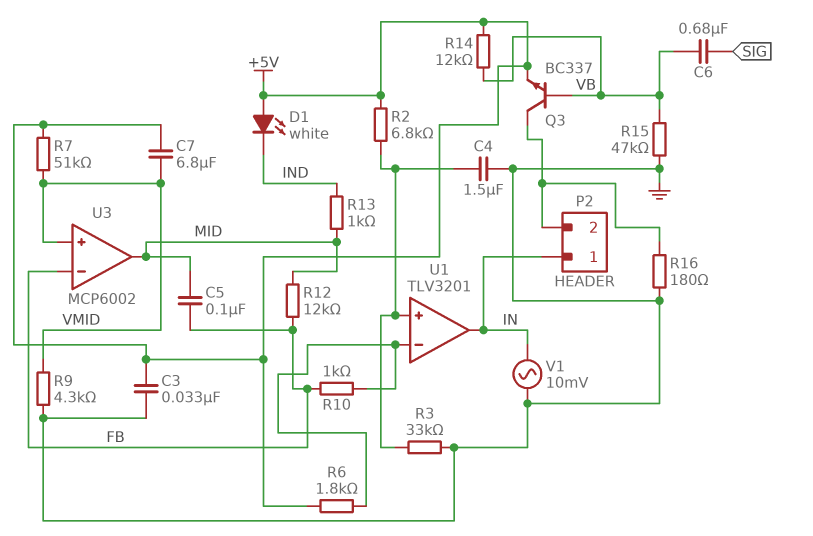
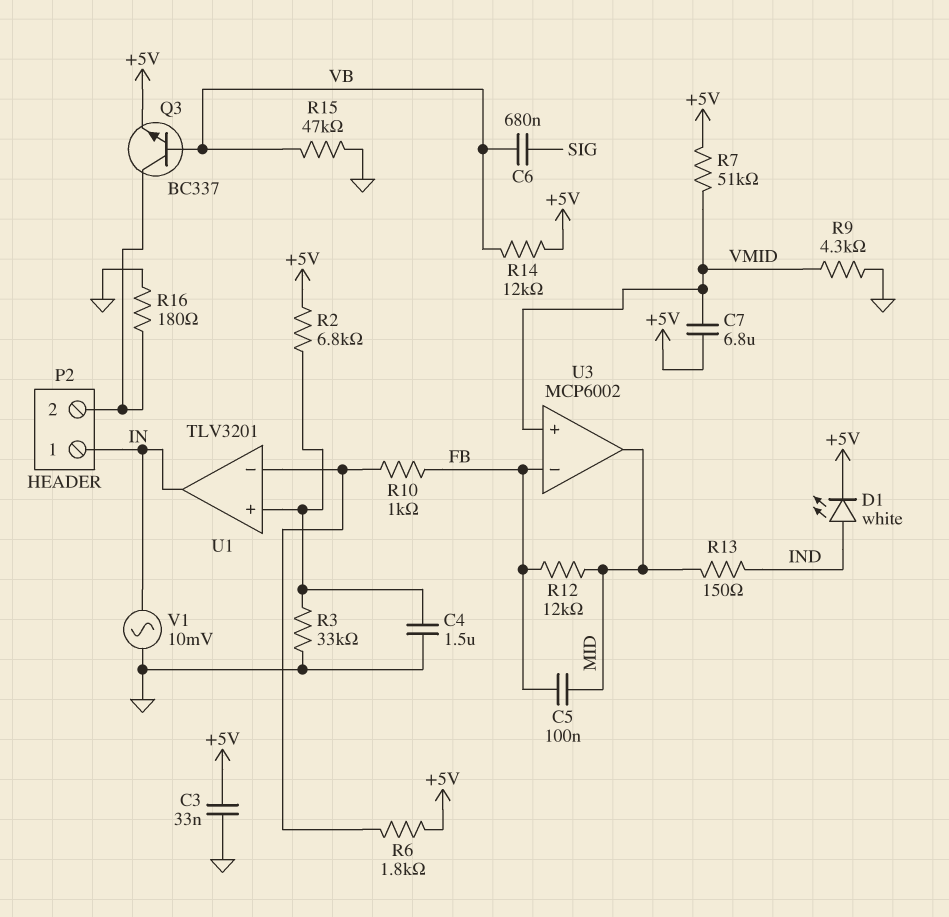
D1: LED white (A +5V, K IND) -> LED white (A IND, K +5V)
R13: 1k (IND, MID) -> 150 (IND, MID)

